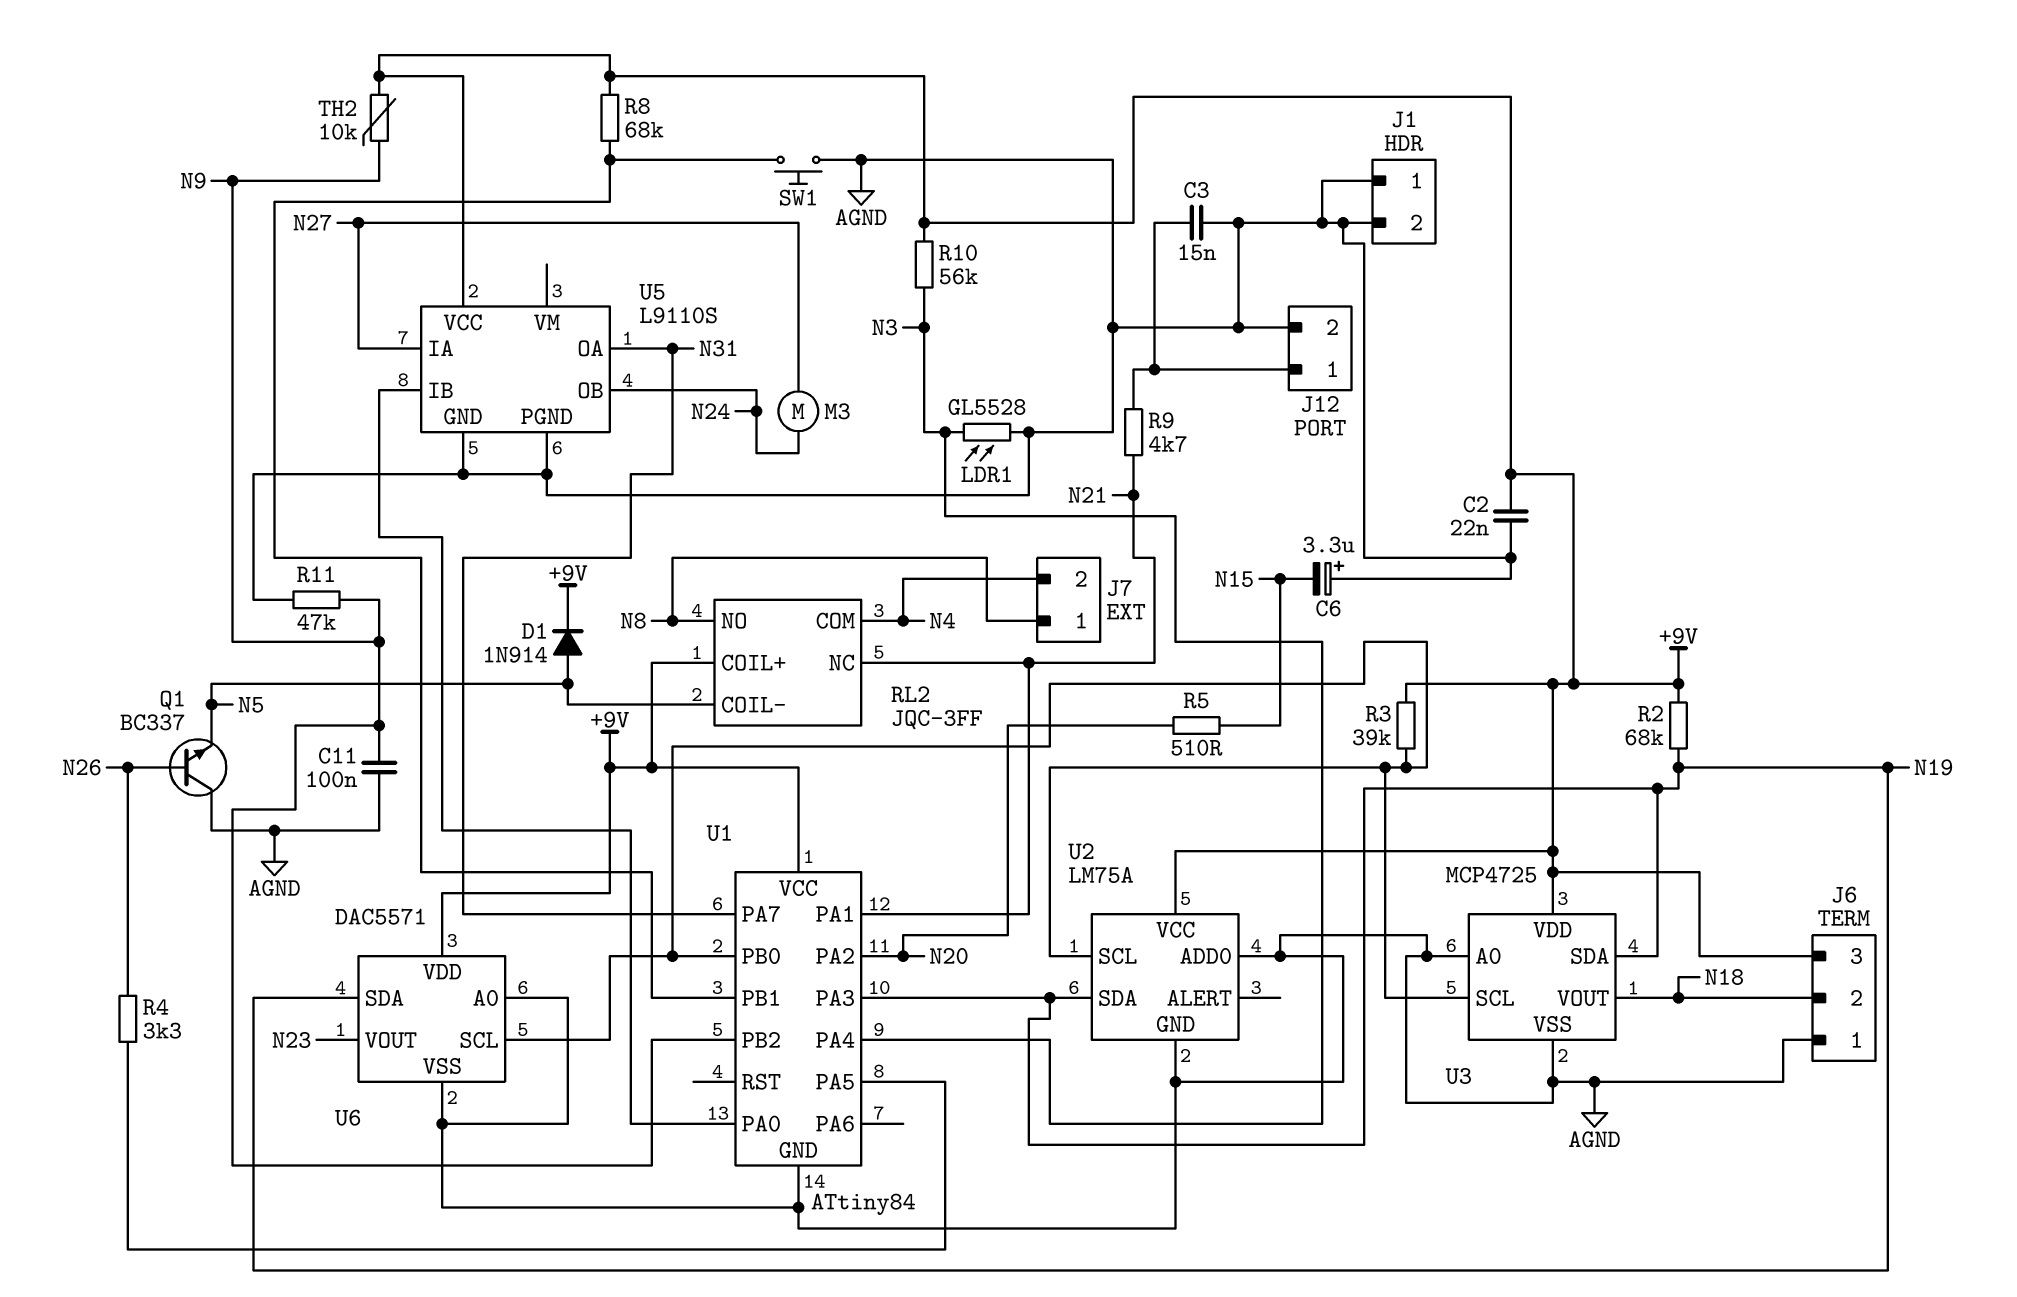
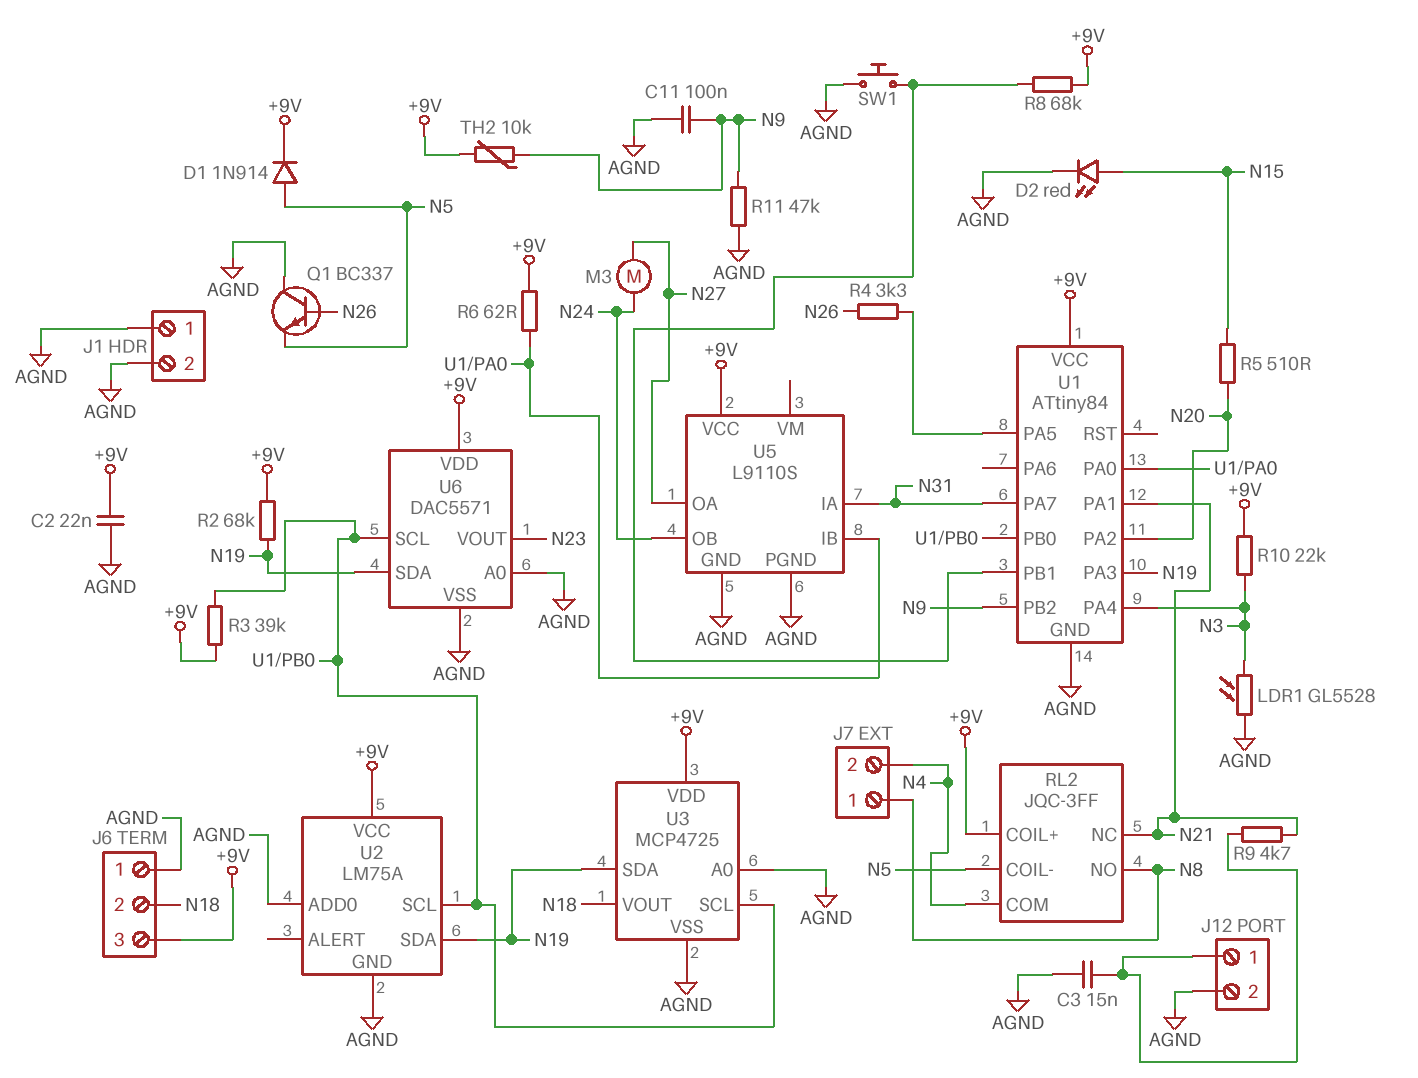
C6: 3.3uF (plus AGND, minus N15) -> none
D2: none -> LED red (A N15, K AGND)
R6: none -> 62 (+9V, U1/PA0)
R10: 56k (+9V, N3) -> 22k (+9V, N3)
U5 pin IA: N27 -> N31
U5 pin OA: N31 -> N27

